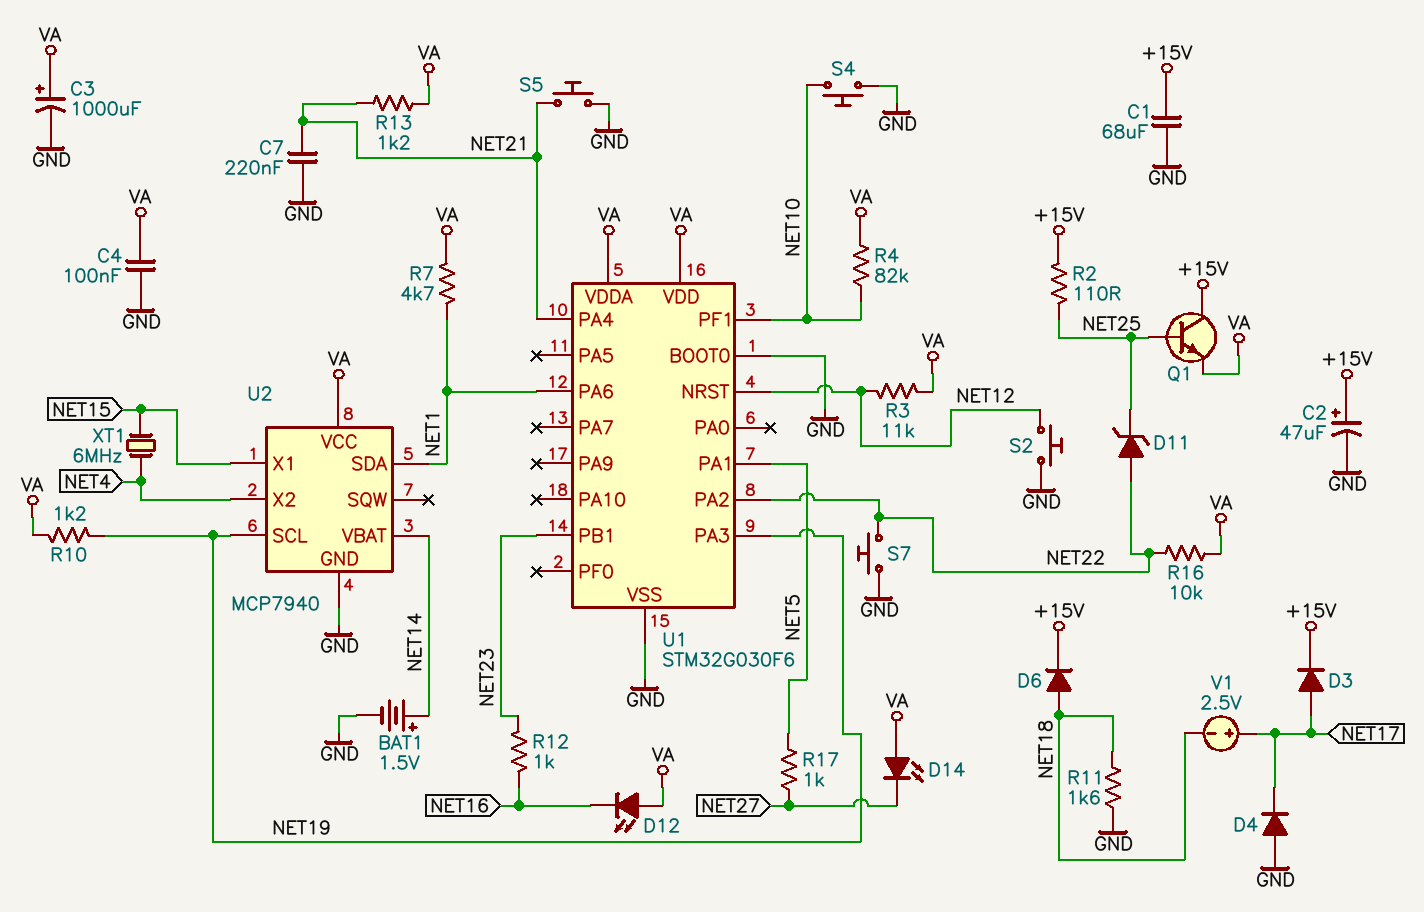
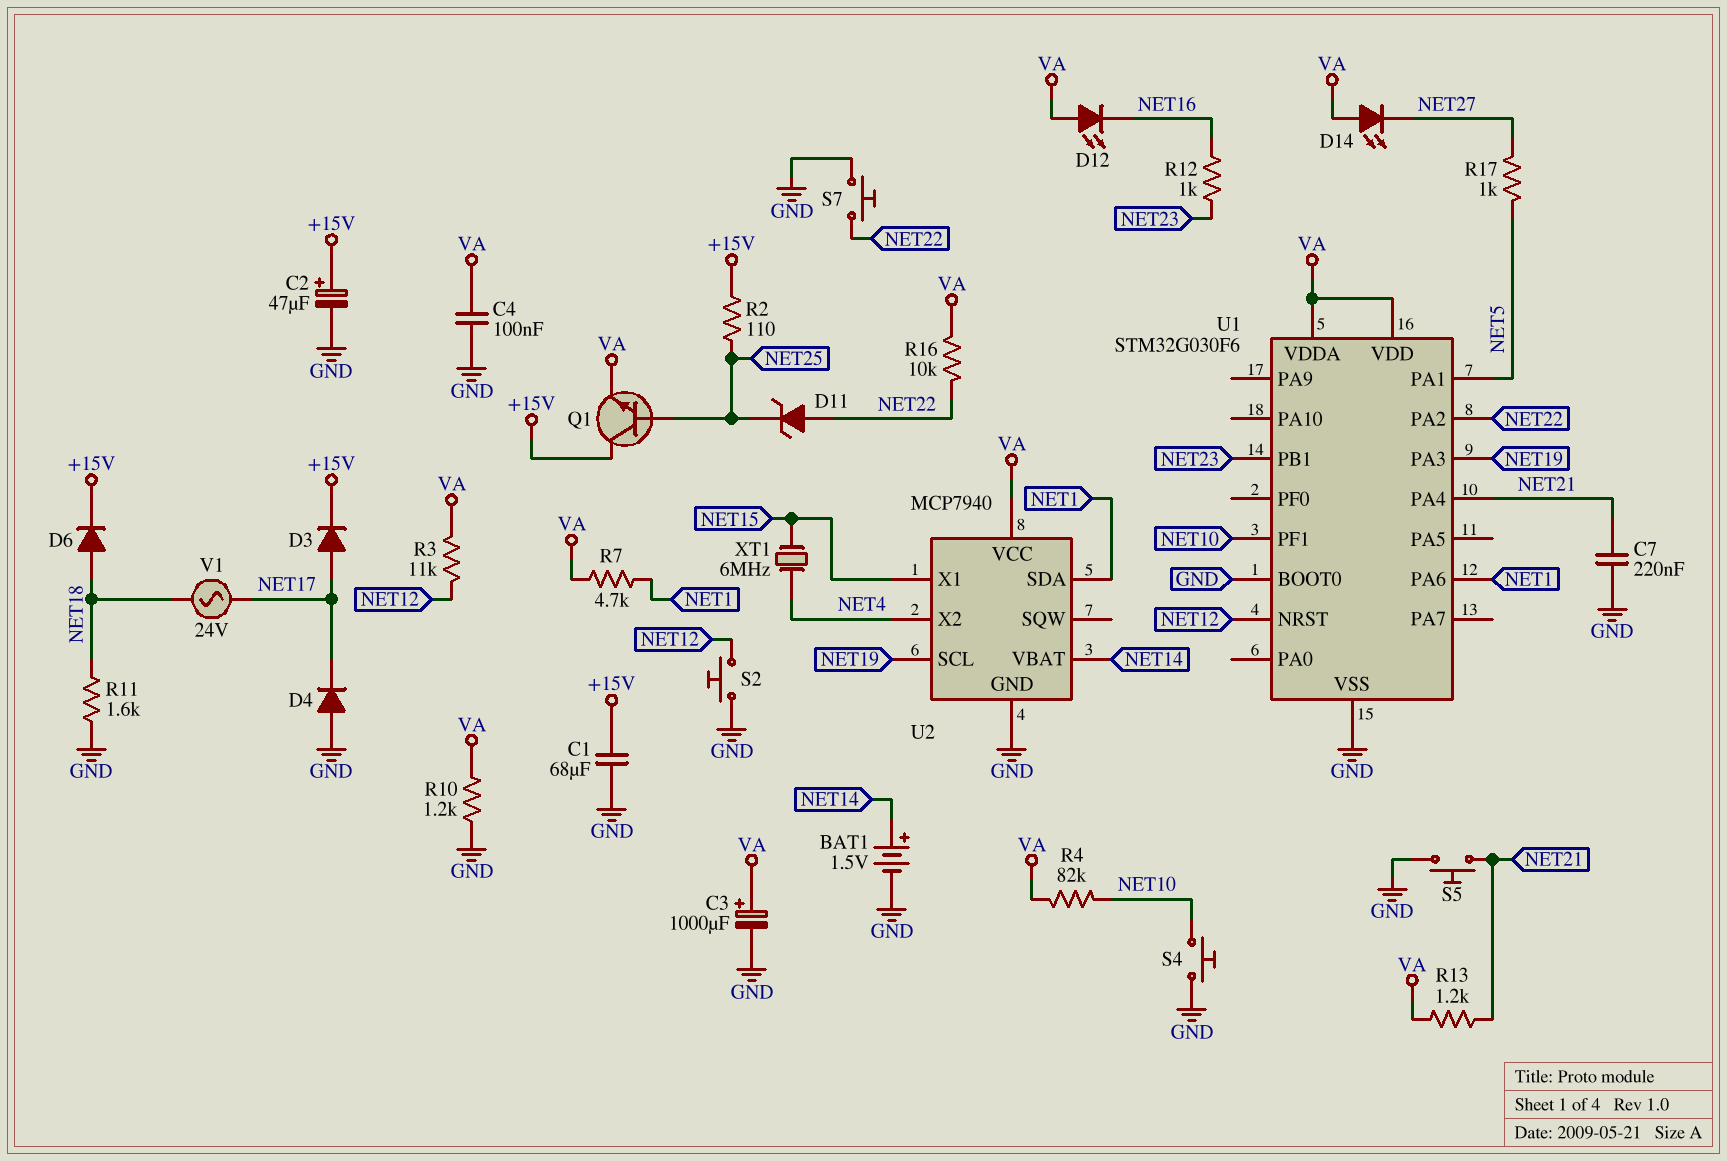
R10: 1.2k (NET19, VA) -> 1.2k (GND, VA)
V1: 2.5V (plus NET17, minus NET18) -> AC 24V (NET17, NET18)

